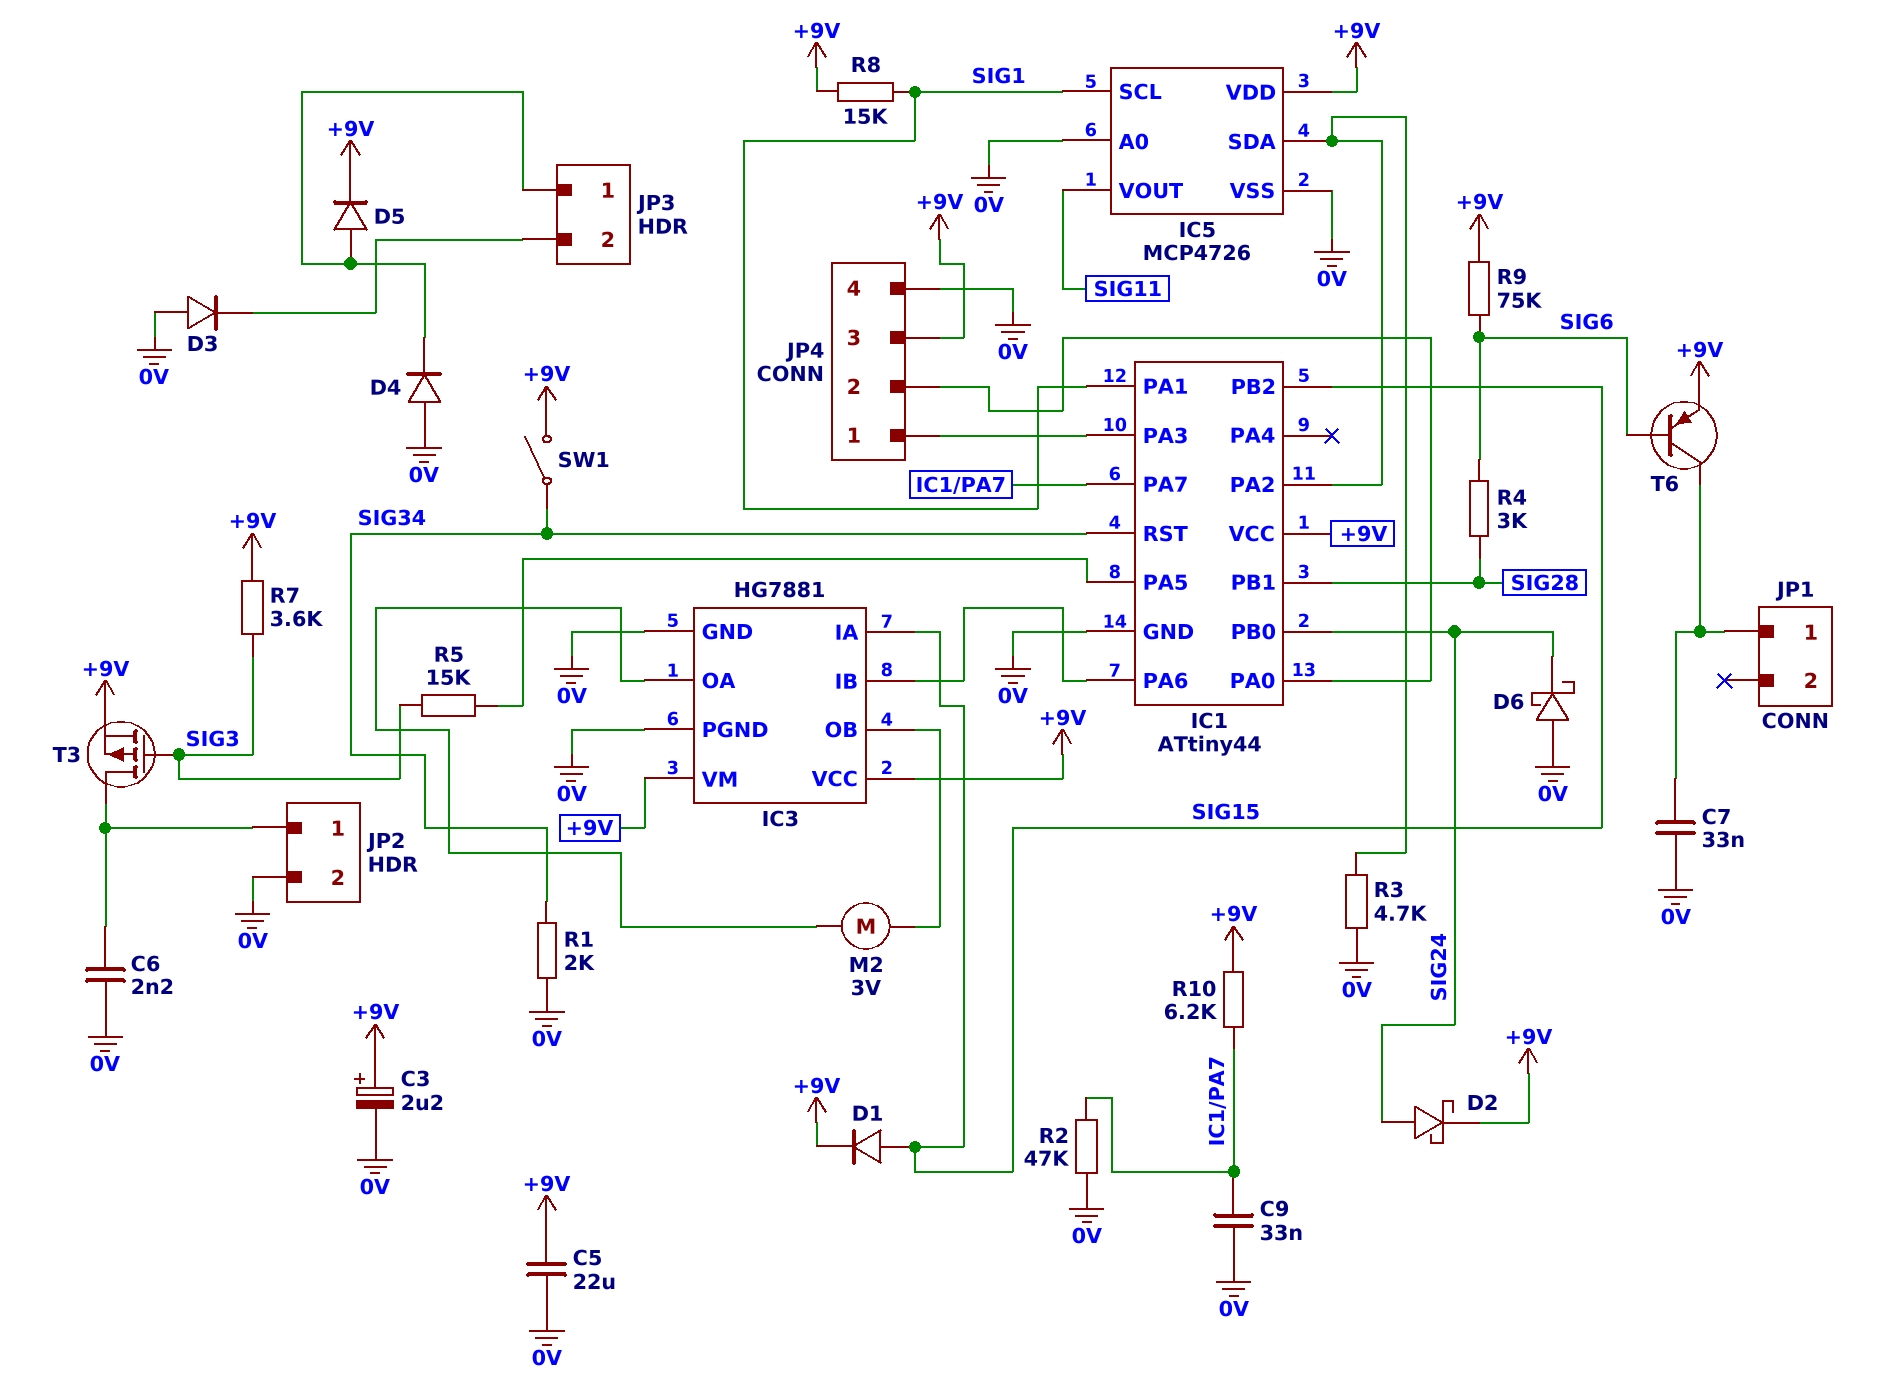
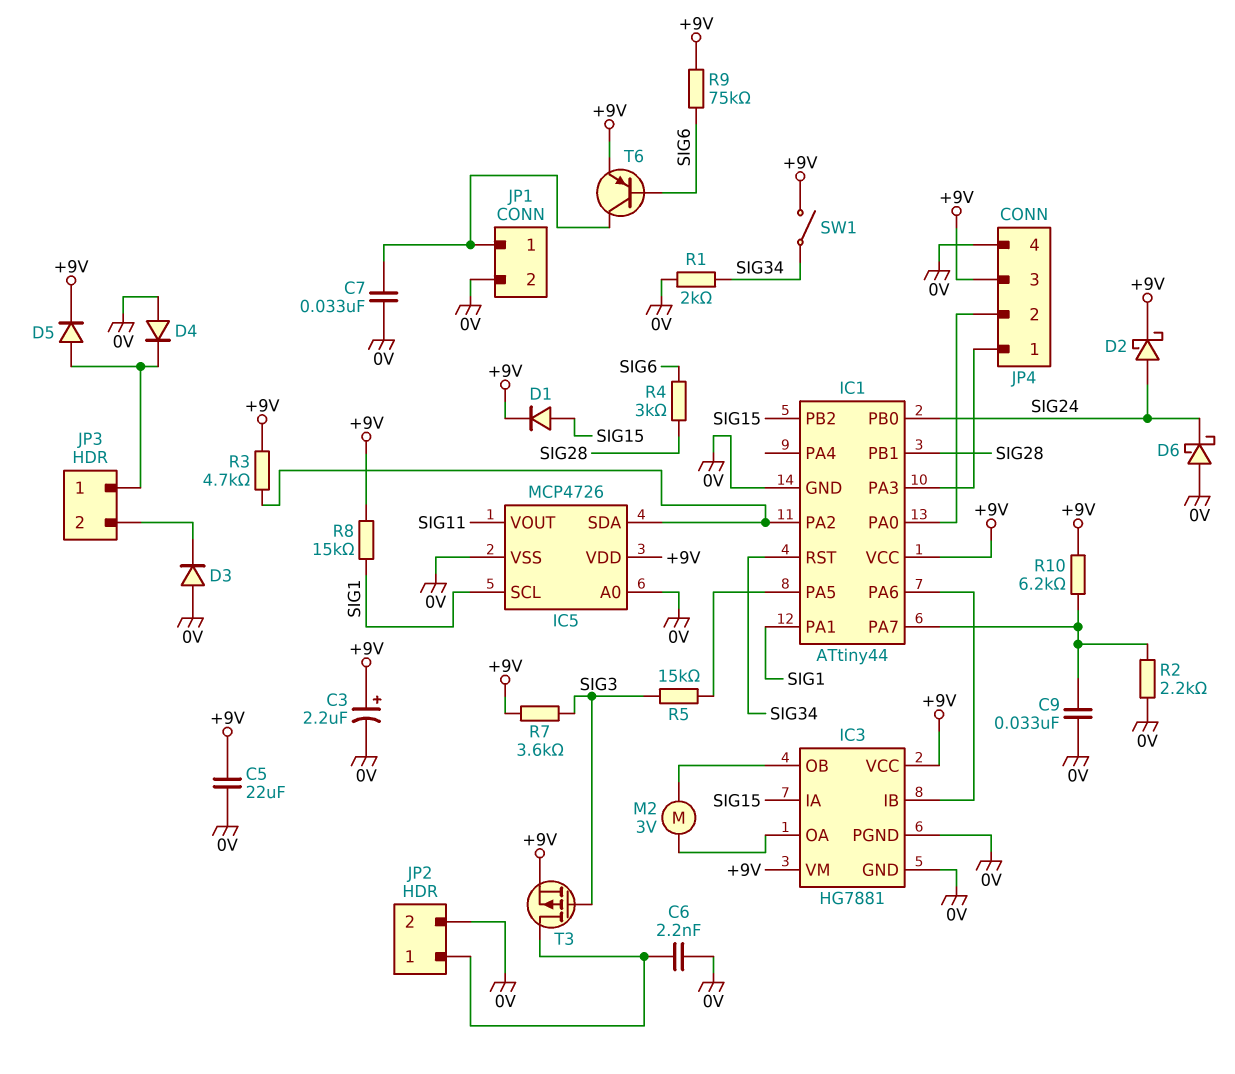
JP1 pin 2: none -> 0V
R2: 47k (0V, IC1/PA7) -> 2.2k (0V, IC1/PA7)
R3: 4.7k (0V, IC1/PA2) -> 4.7k (+9V, IC1/PA2)

